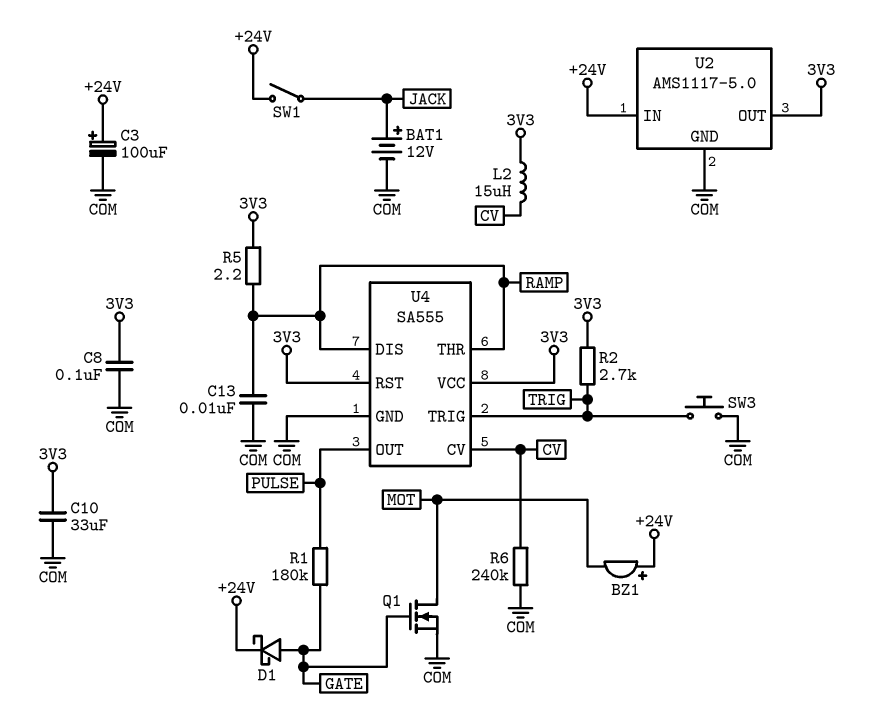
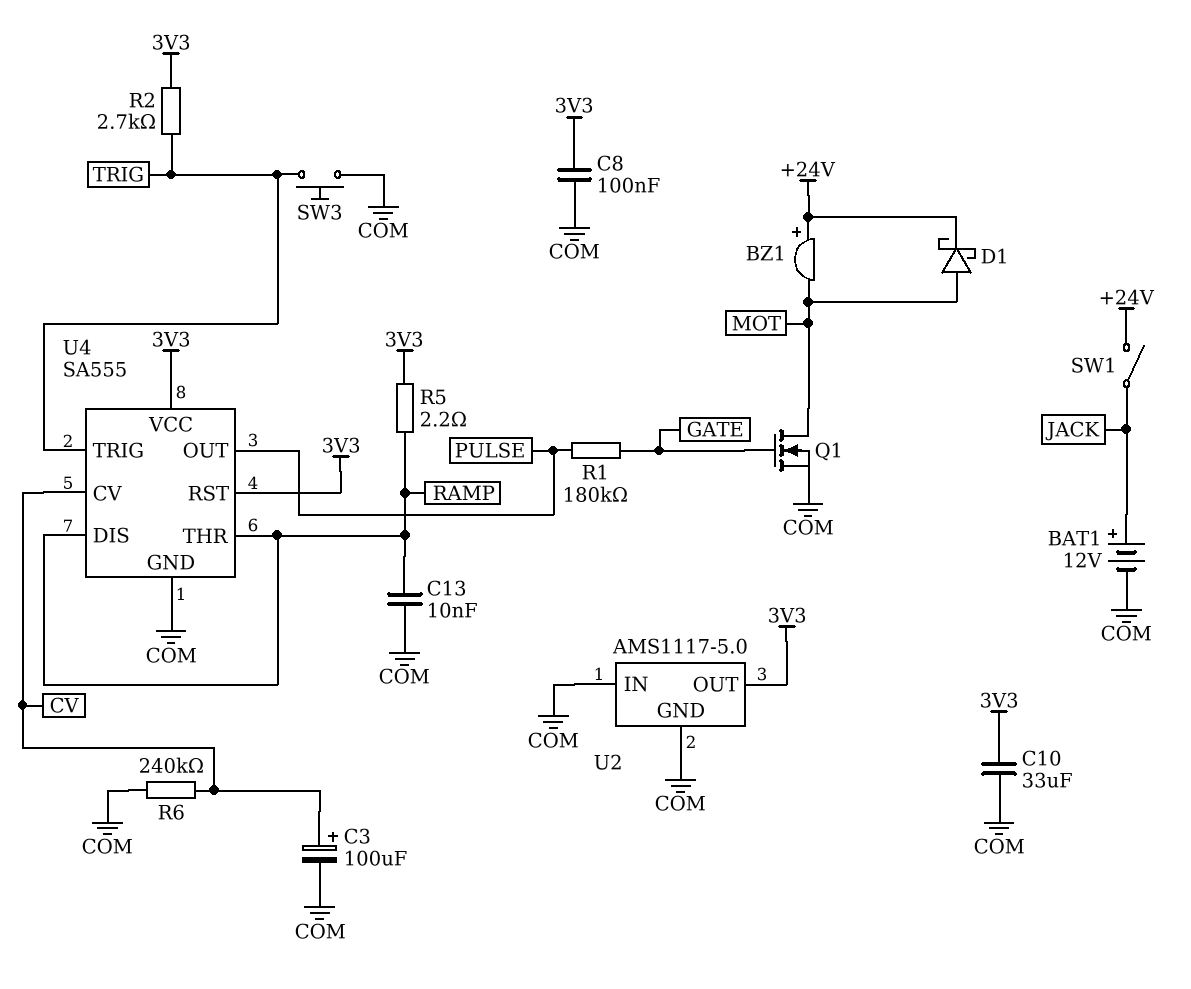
C3: 100uF (plus +24V, minus COM) -> 100uF (plus CV, minus COM)
D1: schottky (A GATE, K +24V) -> schottky (A MOT, K +24V)
L2: 15uH (3V3, CV) -> none
U2 pin IN: +24V -> COM

